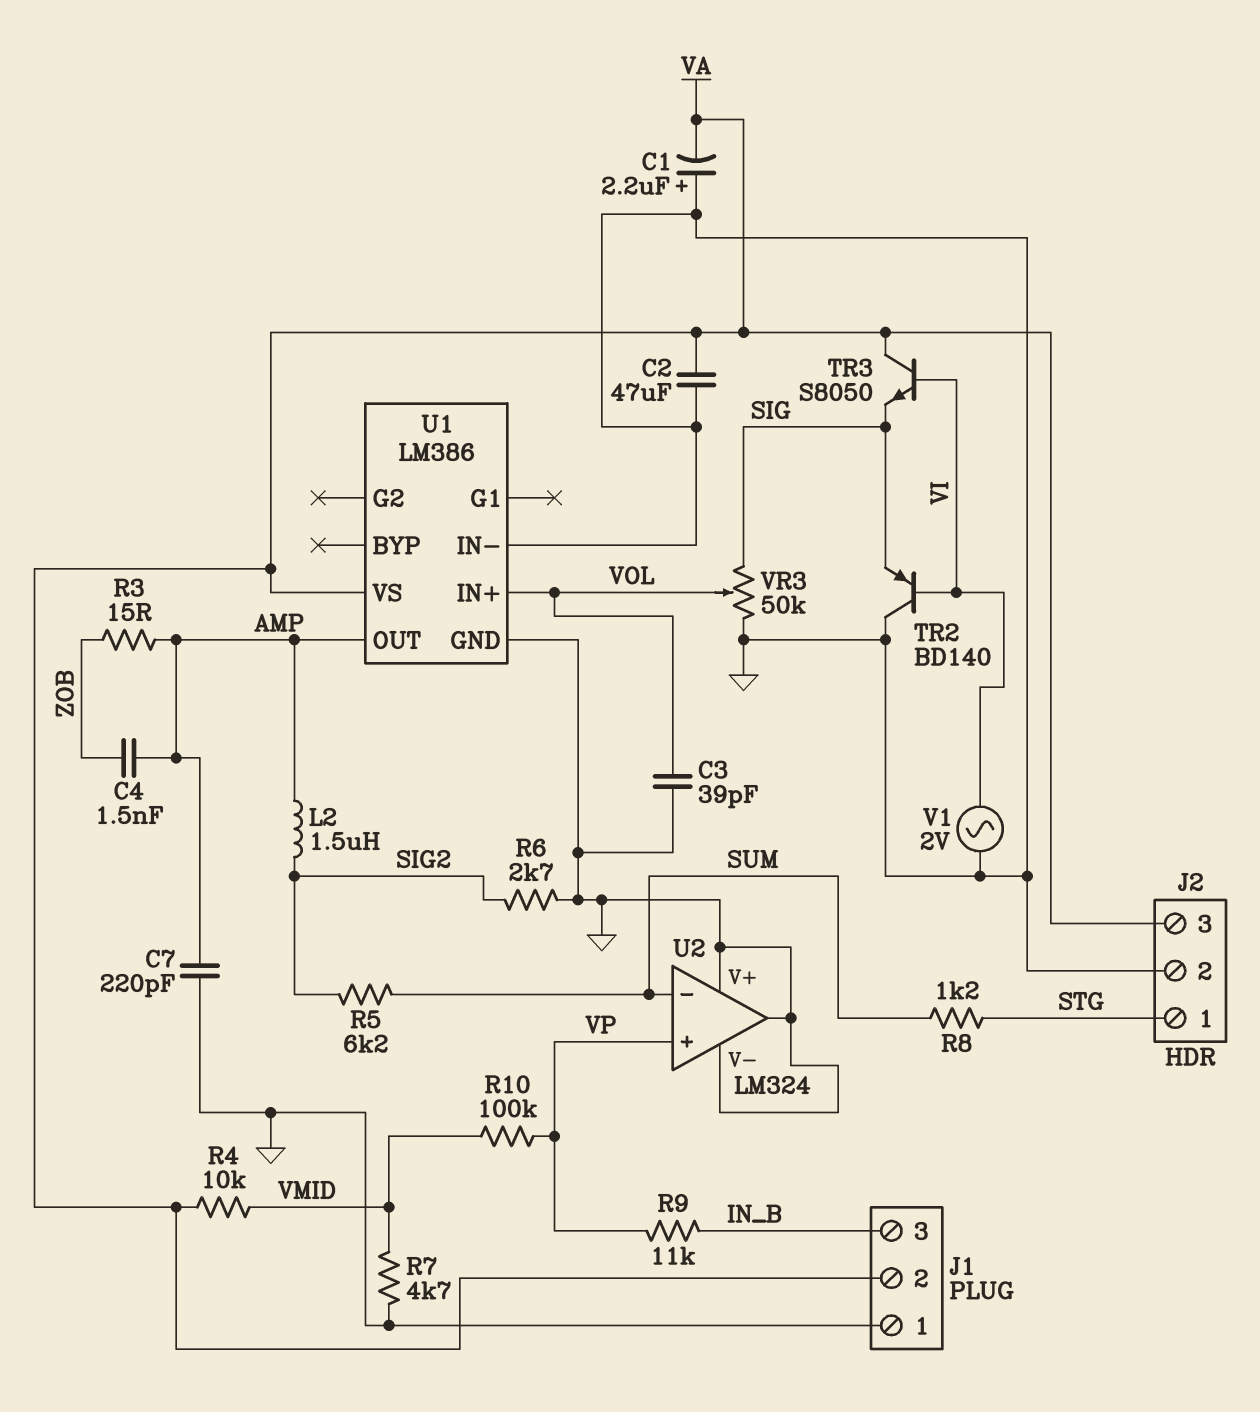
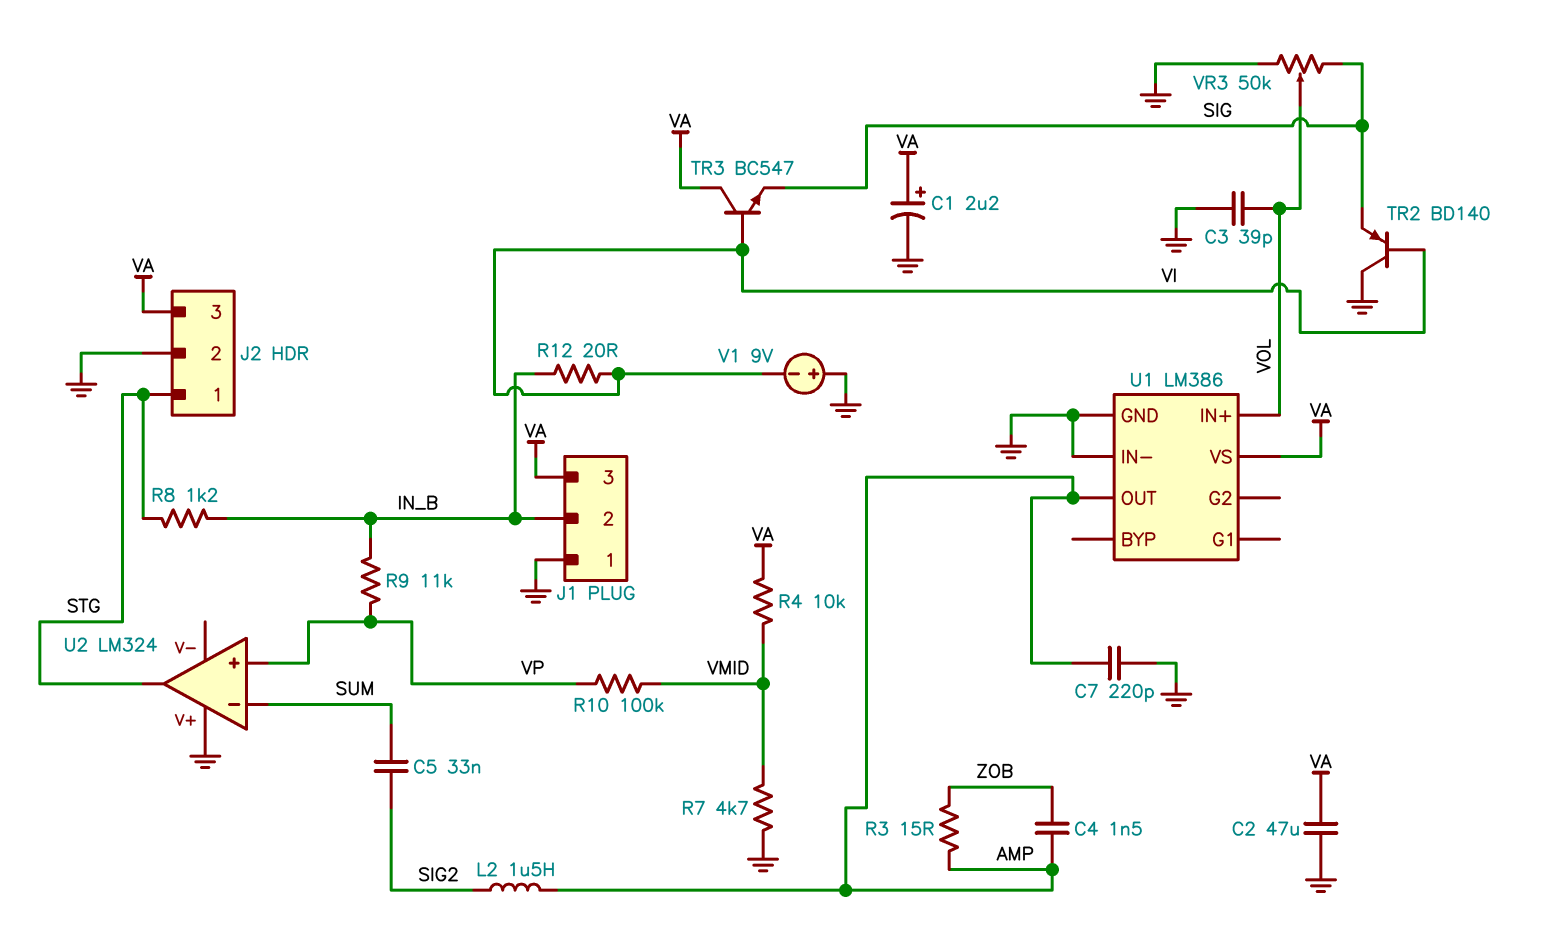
C1: 2.2uF (plus GND, minus VA) -> 2.2uF (plus VA, minus GND)
C5: none -> 33nF (SIG2, SUM)
J1 pin 2: VA -> IN_B
J1 pin 3: IN_B -> VA
R5: 6.2k (SIG2, SUM) -> none
R6: 2.7k (GND, SIG2) -> none
R8: 1.2k (STG, SUM) -> 1.2k (IN_B, STG)
R12: none -> 20 (IN_B, VI)
TR3: NPN S8050 (B VI, C VA, E SIG) -> NPN BC547 (B VI, C VA, E SIG)
U2 pin V-: GND -> none
U2 pin out: GND -> STG
V1: AC 2V (GND, VI) -> 9V (plus GND, minus VI)

